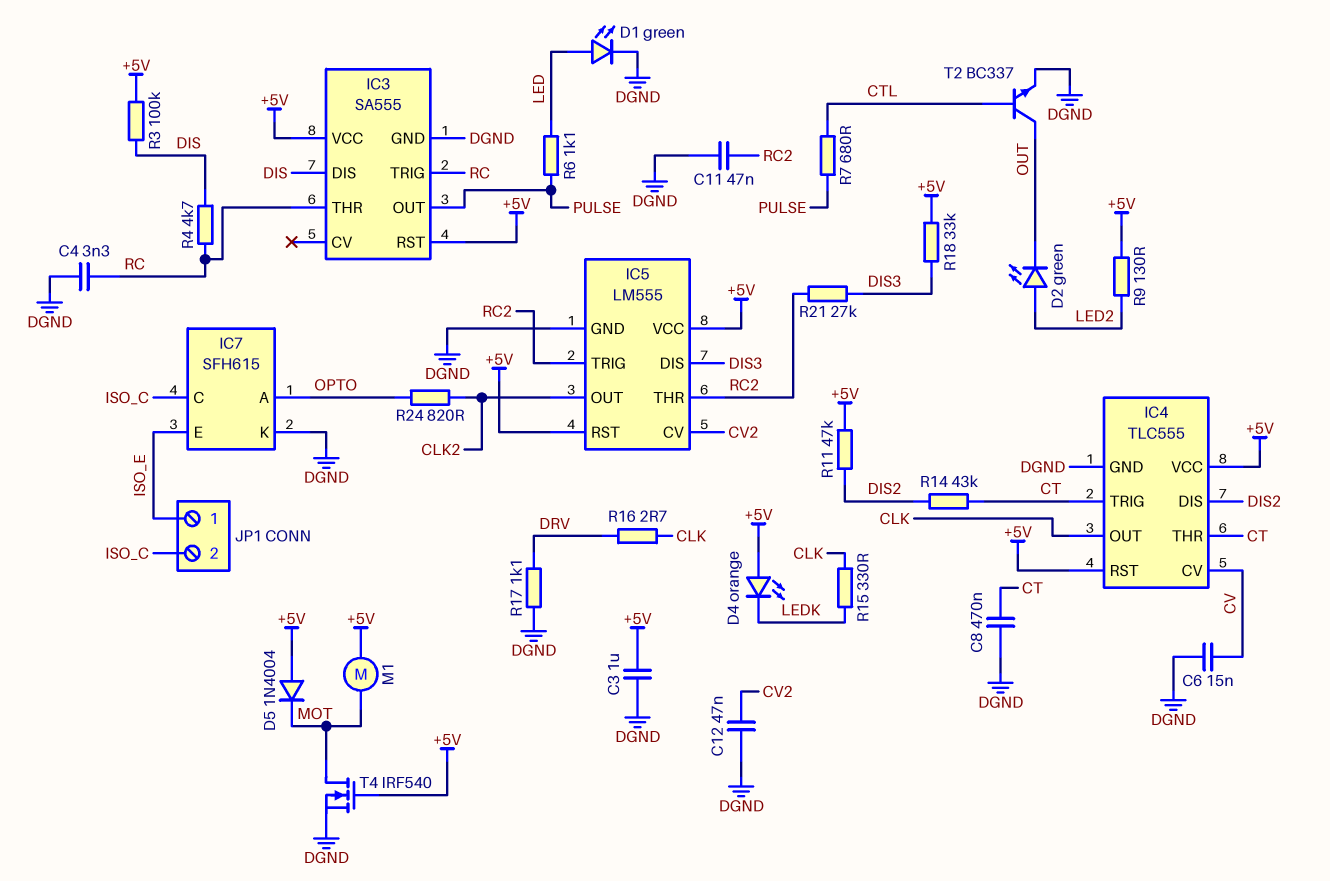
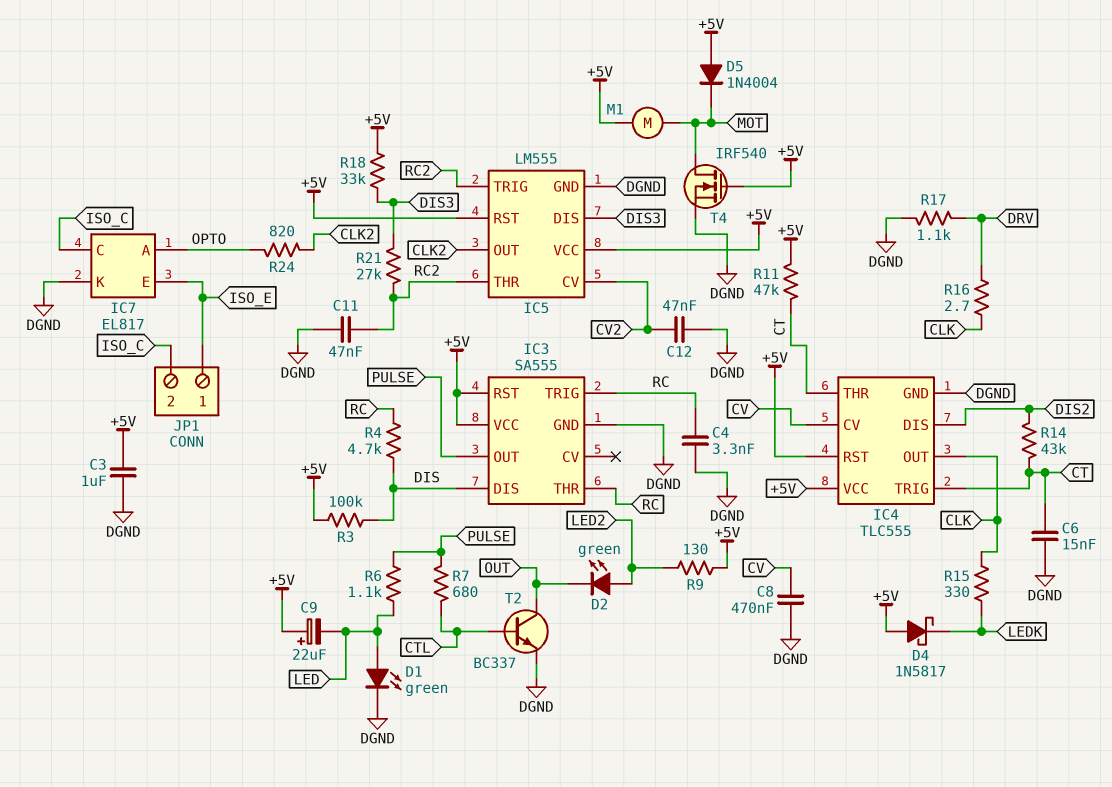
C6: 15nF (CV, DGND) -> 15nF (CT, DGND)
C8: 470nF (CT, DGND) -> 470nF (CV, DGND)
C9: none -> 22uF (plus +5V, minus LED)
D4: LED orange (A +5V, K LEDK) -> schottky 1N5817 (A +5V, K LEDK)
IC7: SFH615 -> EL817
R11: 47k (+5V, DIS2) -> 47k (+5V, CT)

